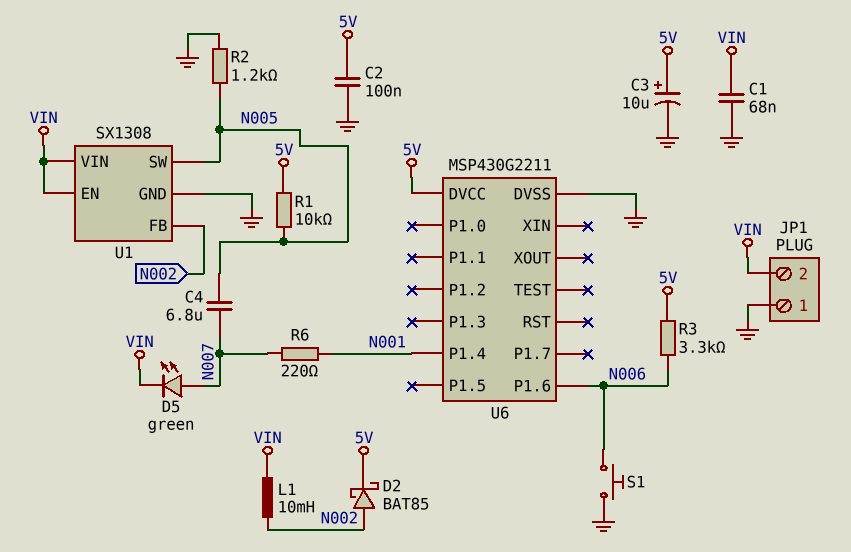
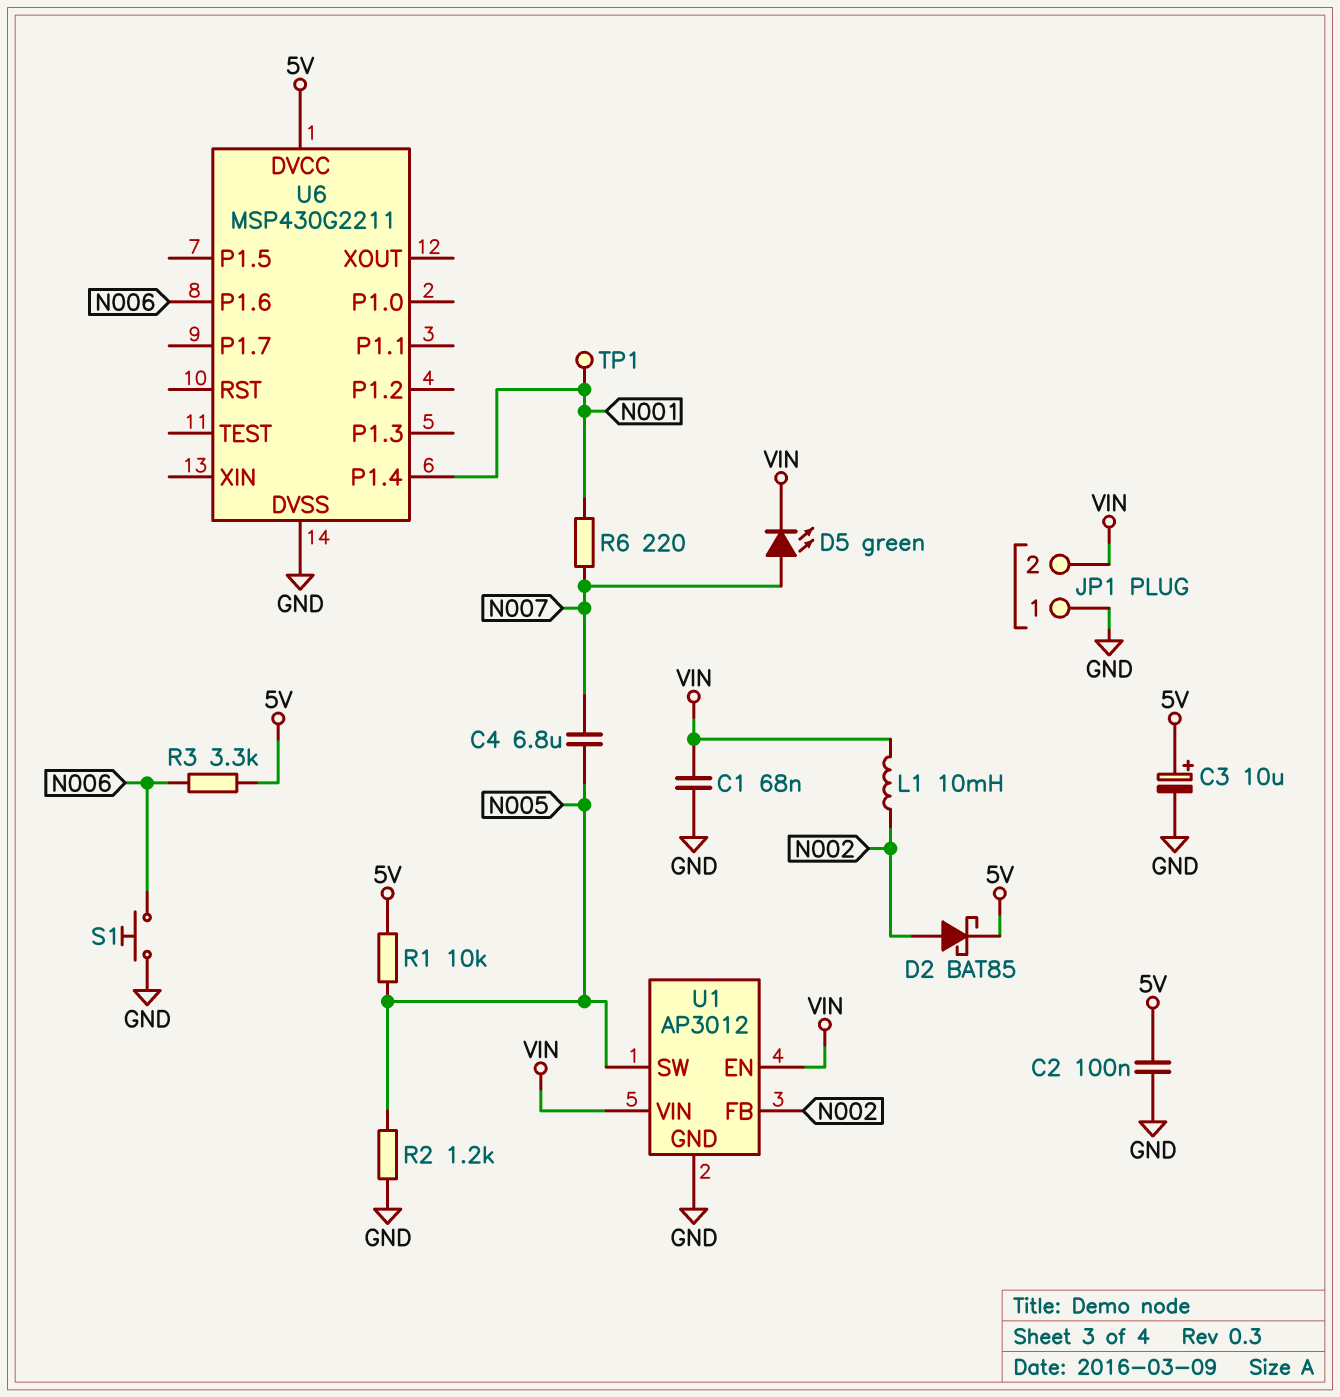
TP1: none -> test point (N001)
U1: SX1308 -> AP3012

